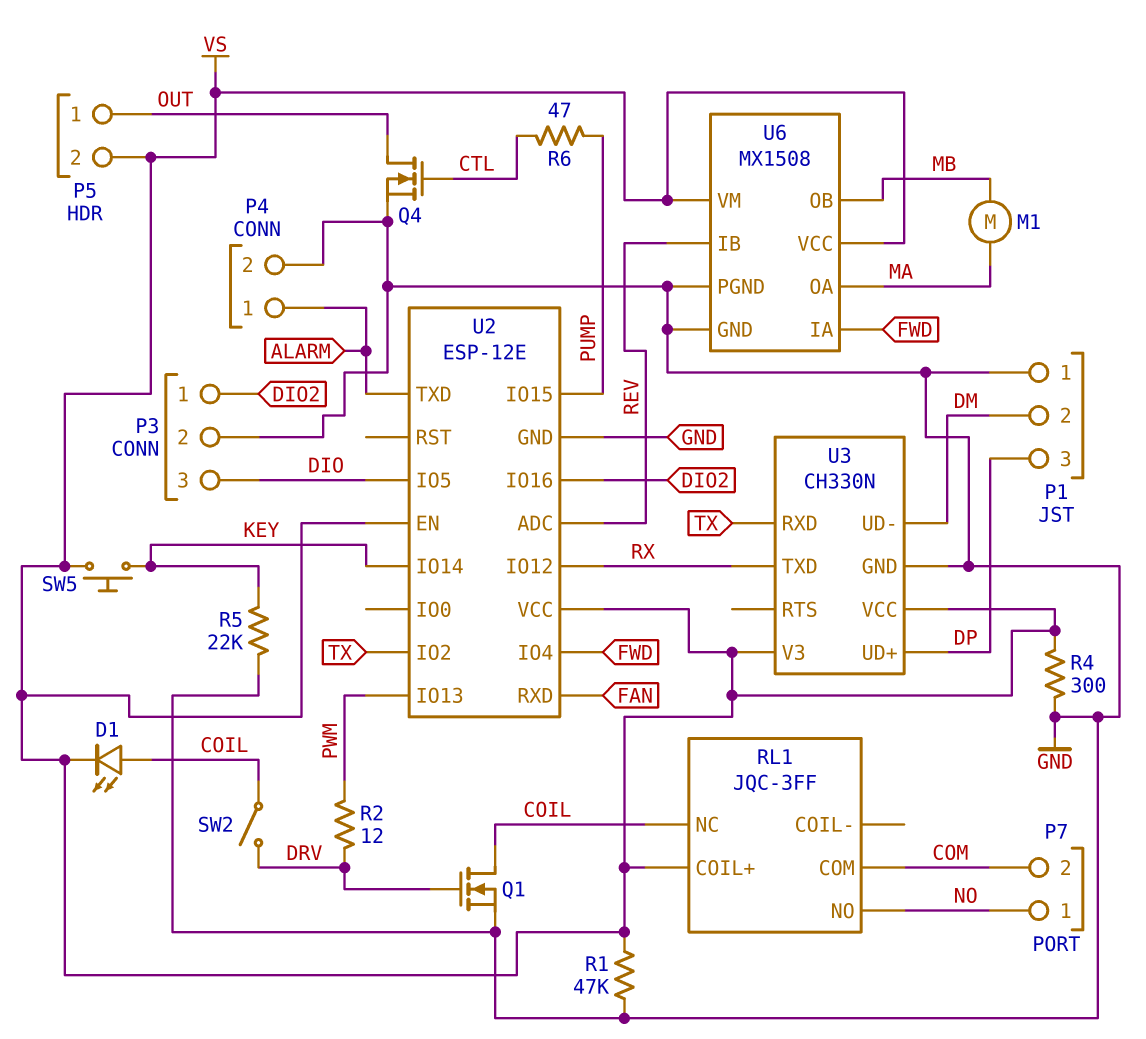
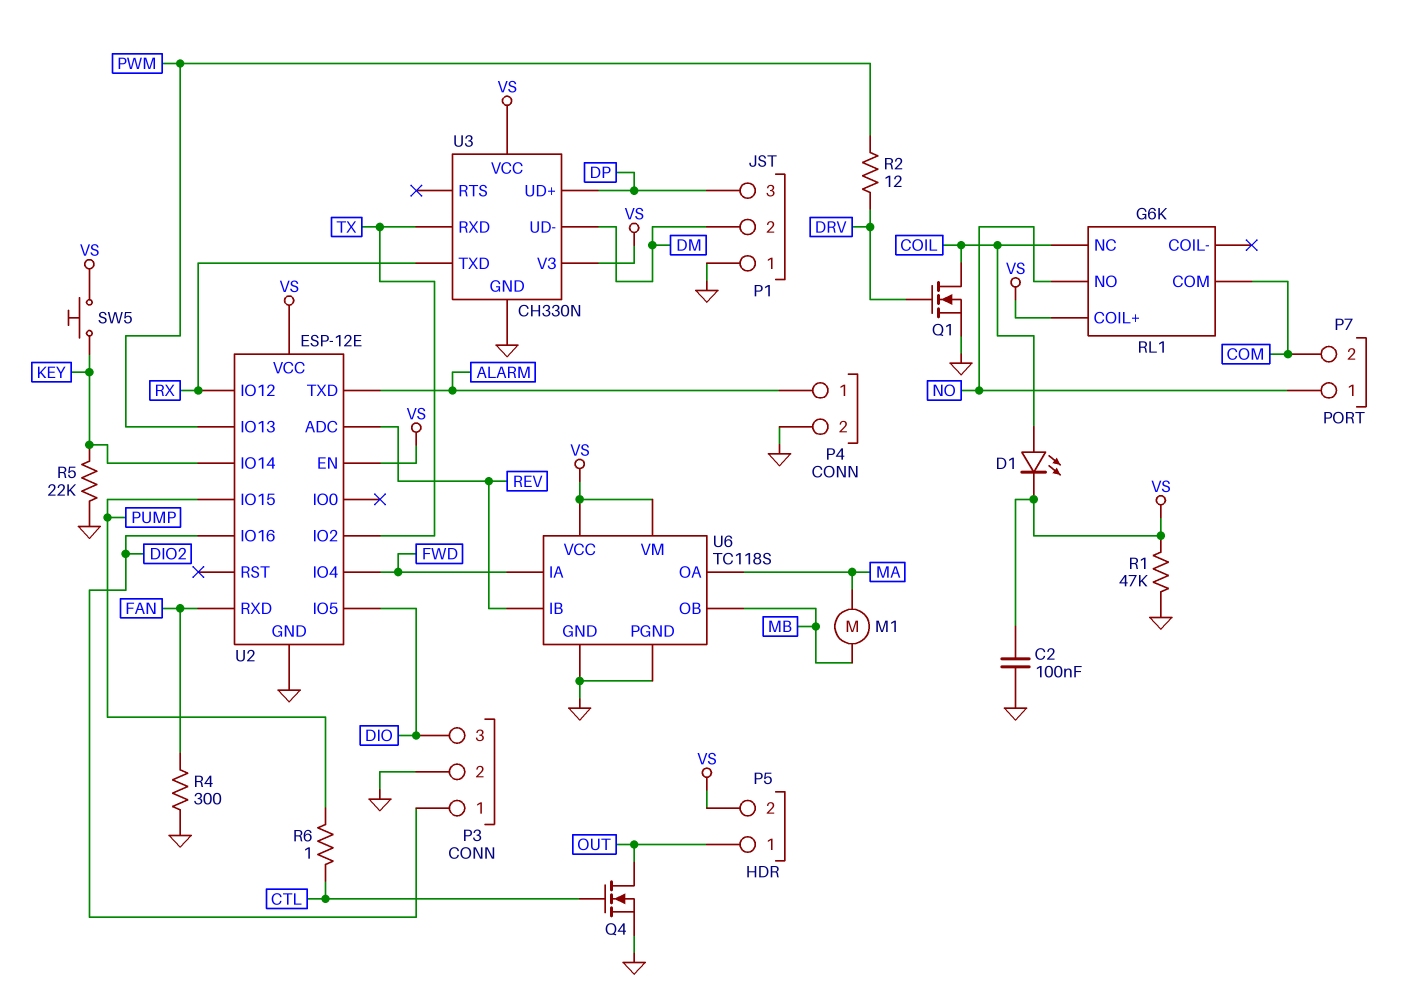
C2: none -> 100nF (GND, VS)
R4: 300 (GND, VS) -> 300 (FAN, GND)
R6: 47 (CTL, PUMP) -> 1 (CTL, PUMP)
RL1: JQC-3FF -> G6K
SW2: switch (COIL, DRV) -> none
U6: MX1508 -> TC118S

